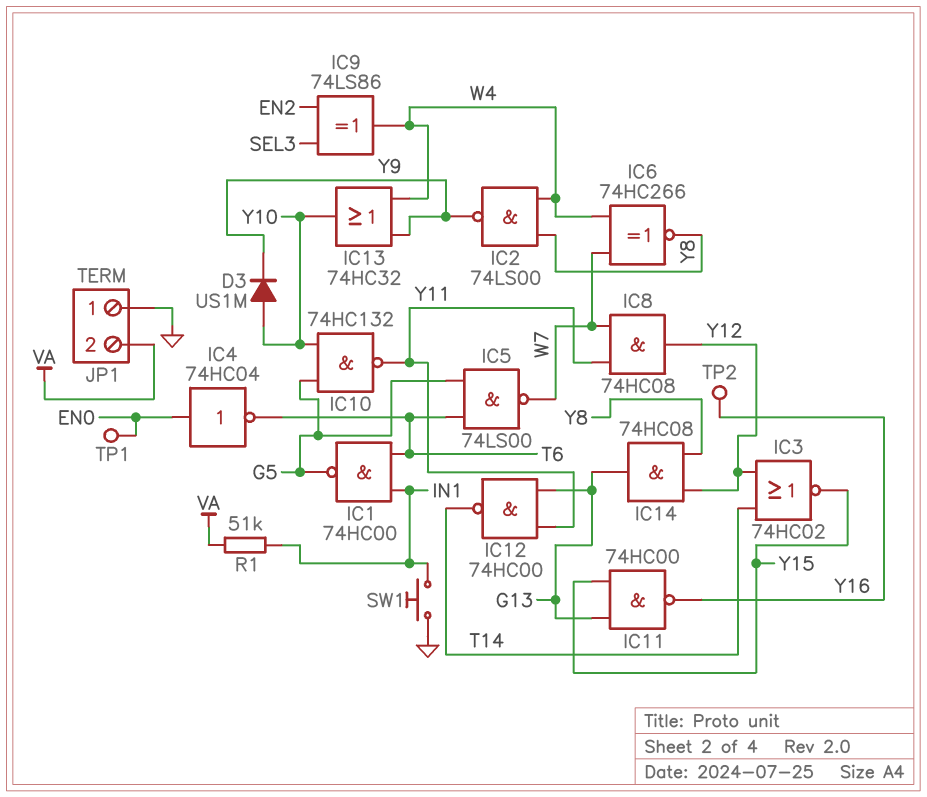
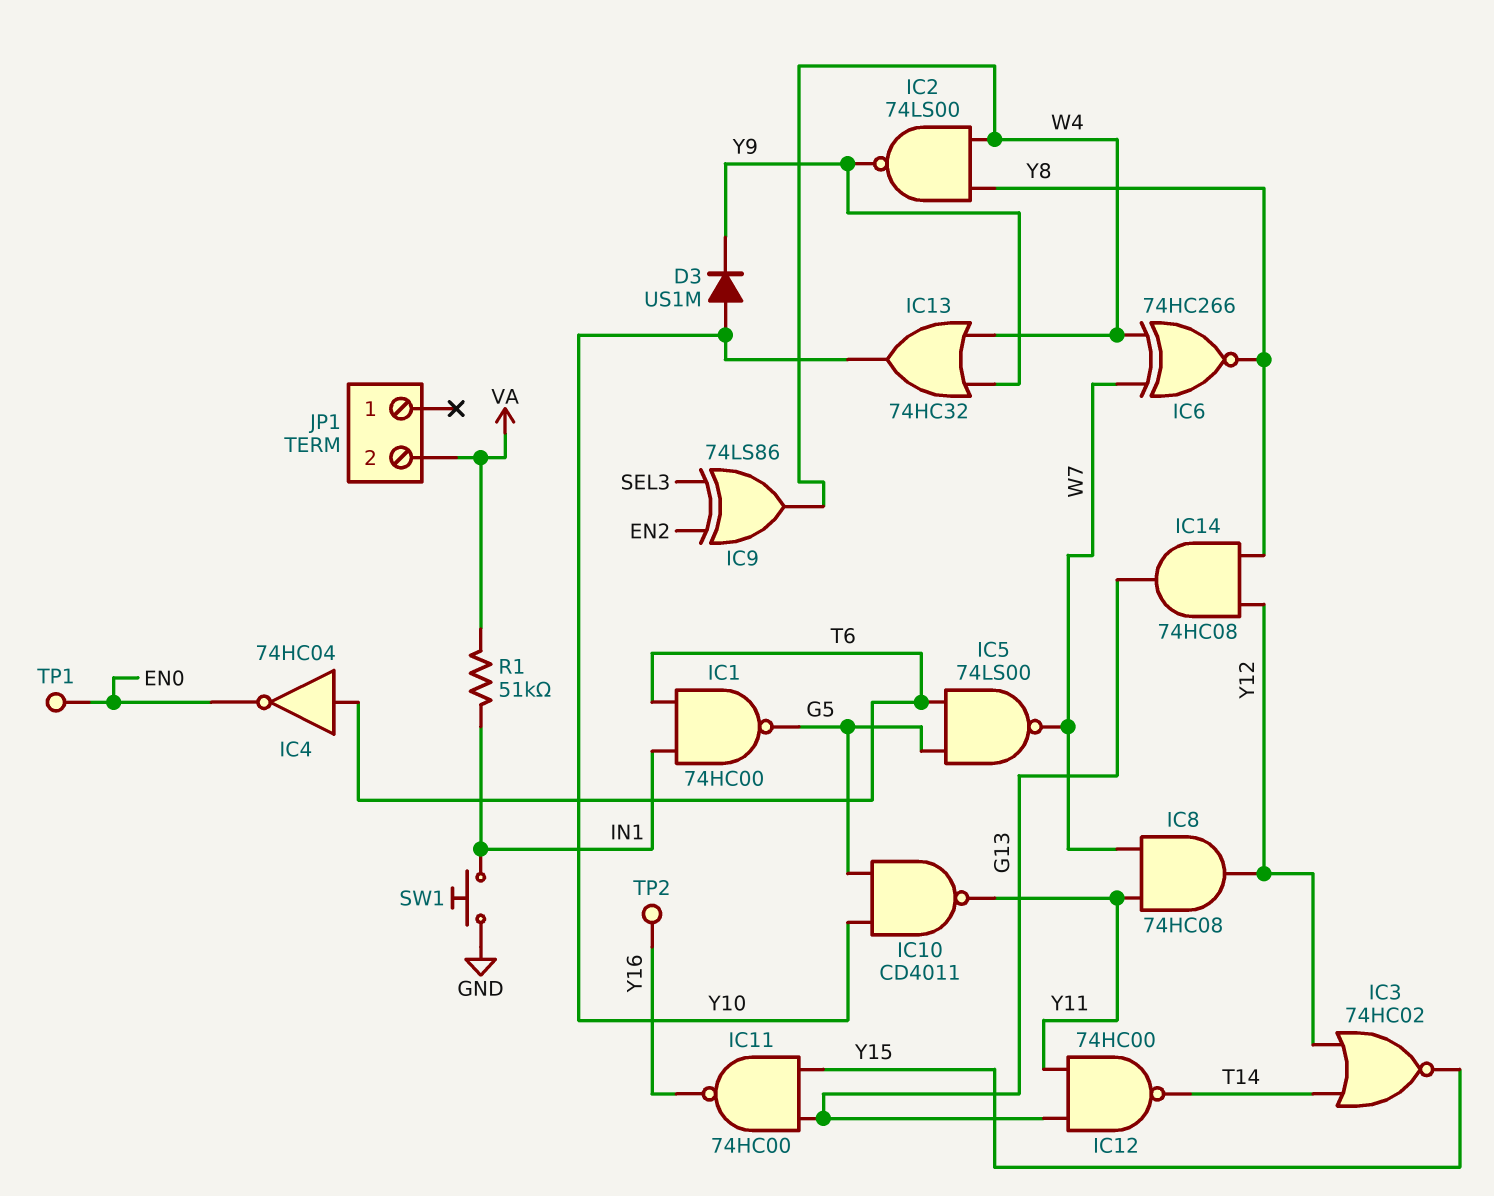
IC4: NOT 74HC04 (in EN0, out T6) -> NOT 74HC04 (in T6, out EN0)
IC10: NAND 74HC132 (in G5, in Y10, out Y11) -> NAND CD4011 (in G5, in Y10, out Y11)
JP1 pin 1: GND -> none

